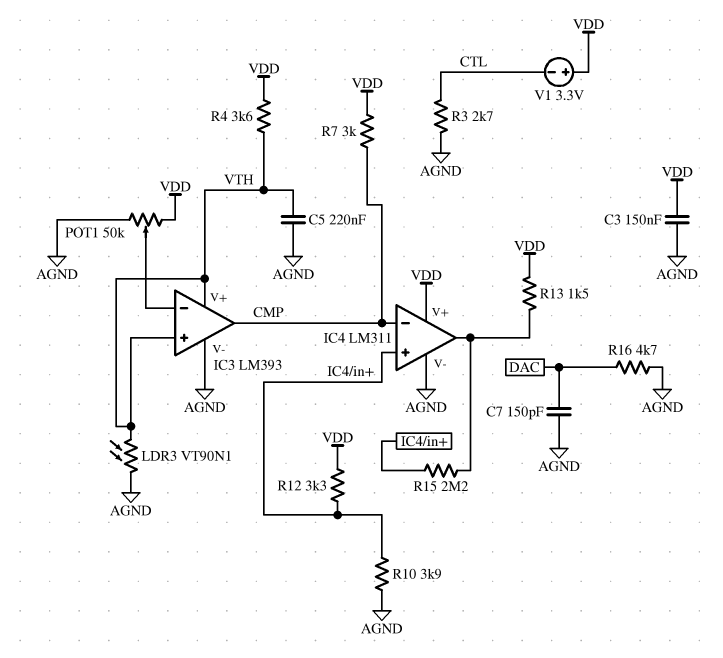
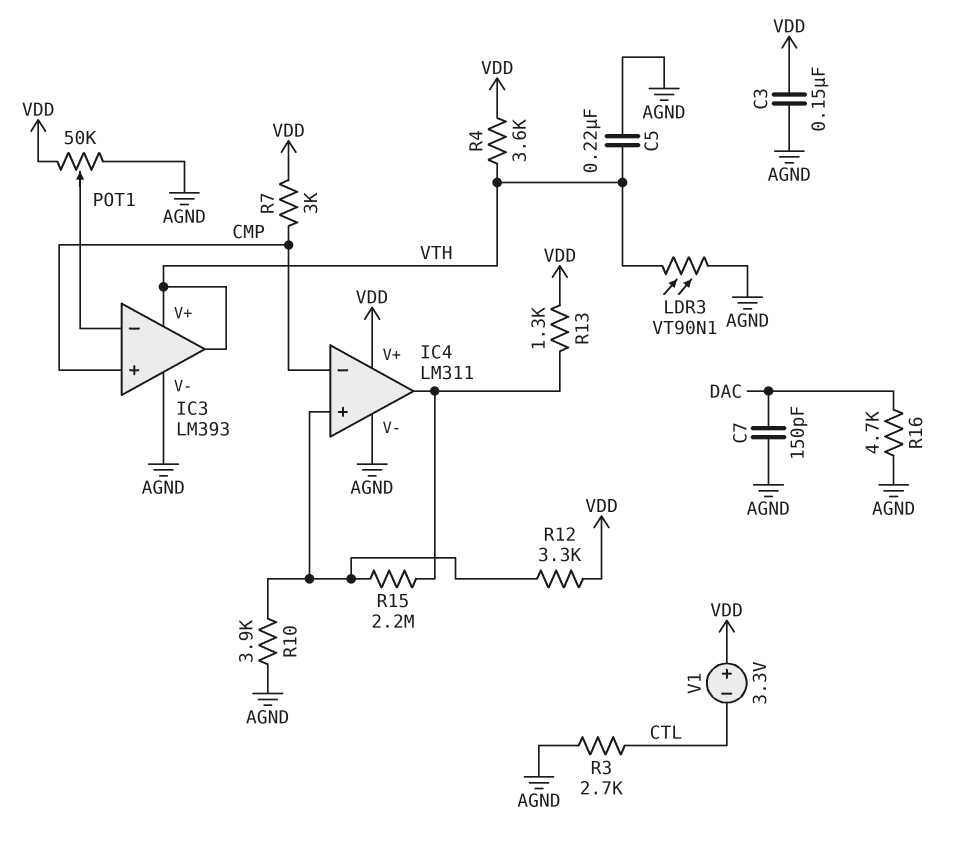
IC3 pin in+: VTH -> CMP
IC3 pin out: CMP -> VTH
R13: 1.5k (IC4/out, VDD) -> 1.3k (IC4/out, VDD)

